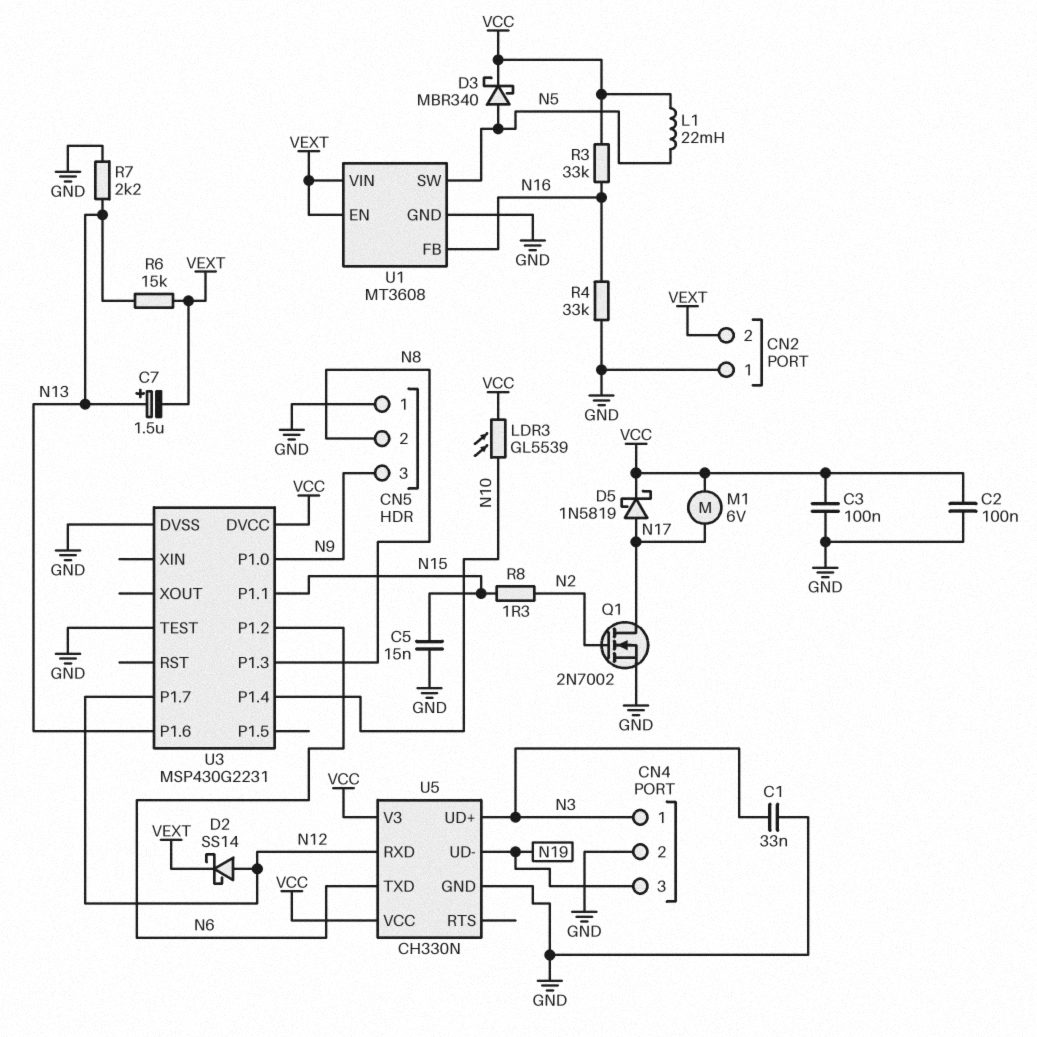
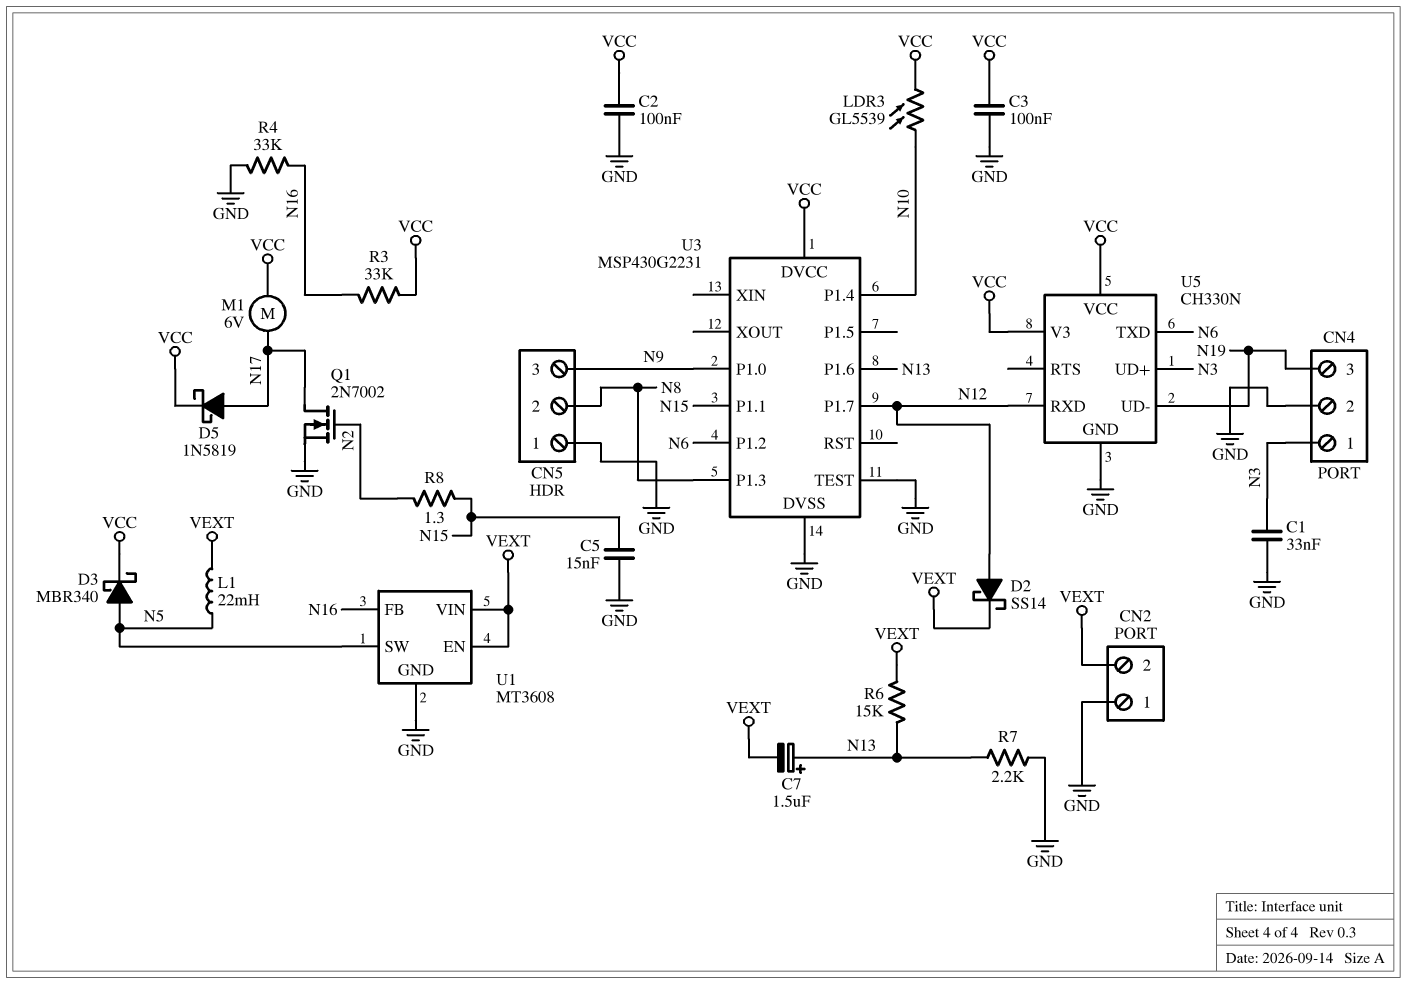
L1: 22mH (N5, VCC) -> 22mH (N5, VEXT)

